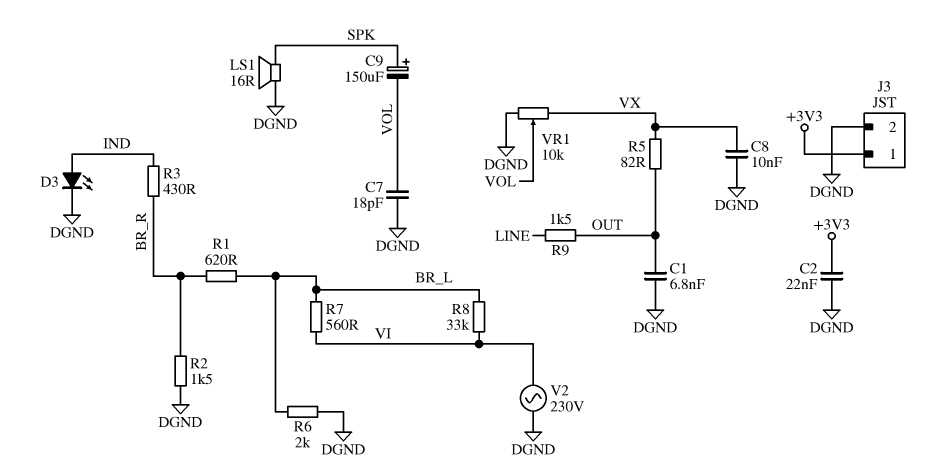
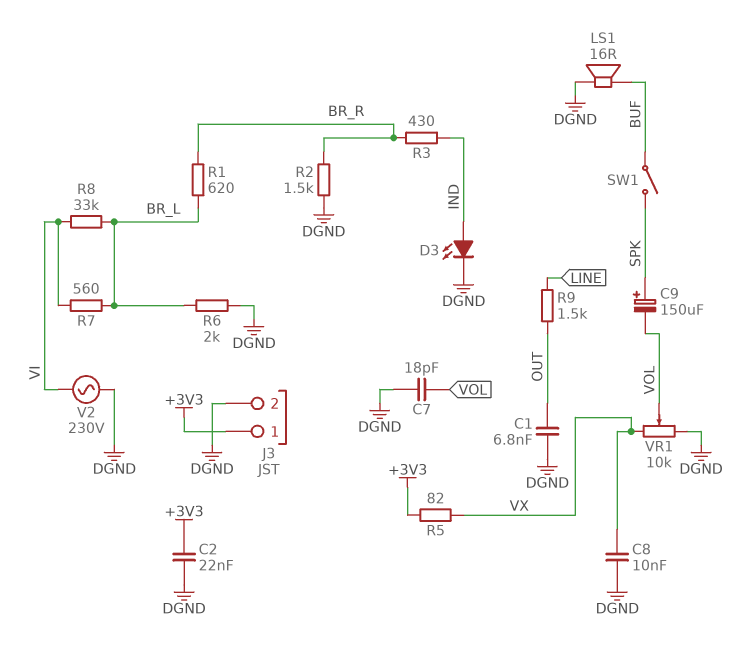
LS1: speaker 16R (DGND, SPK) -> speaker 16R (BUF, DGND)
R5: 82 (OUT, VX) -> 82 (+3V3, VX)
SW1: none -> switch (BUF, SPK)

